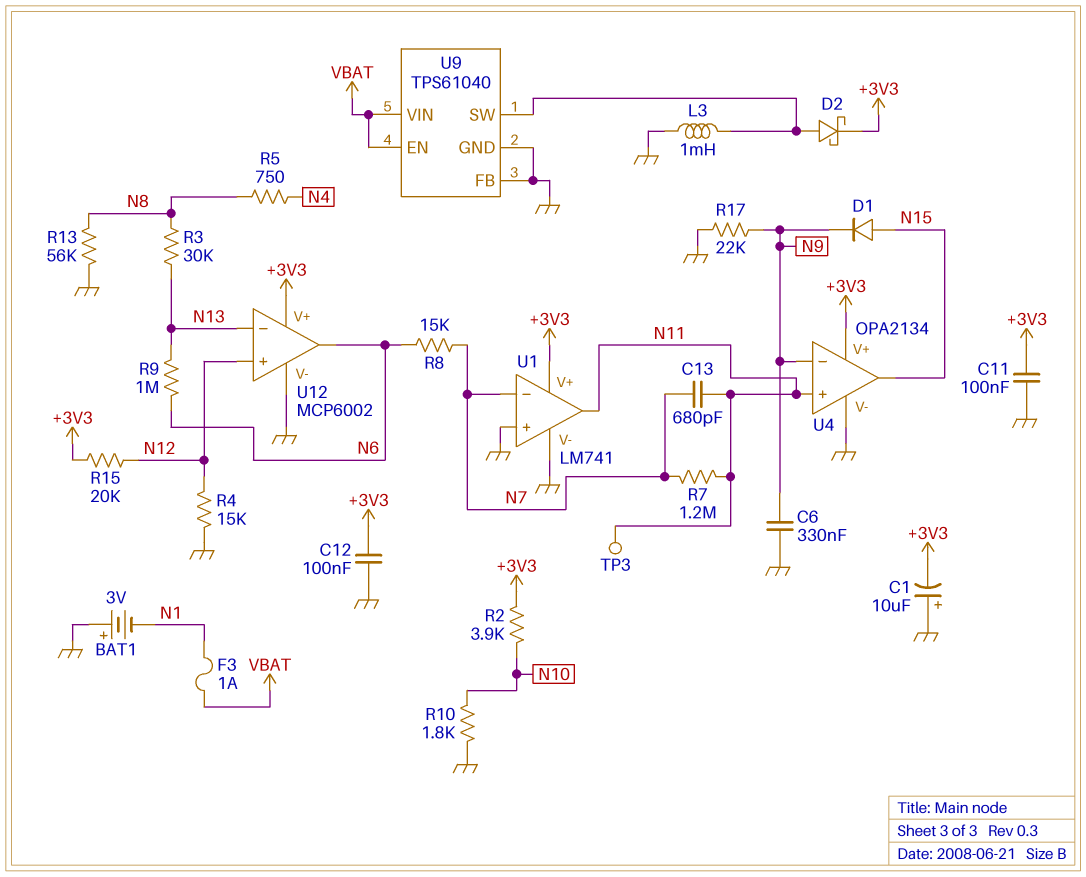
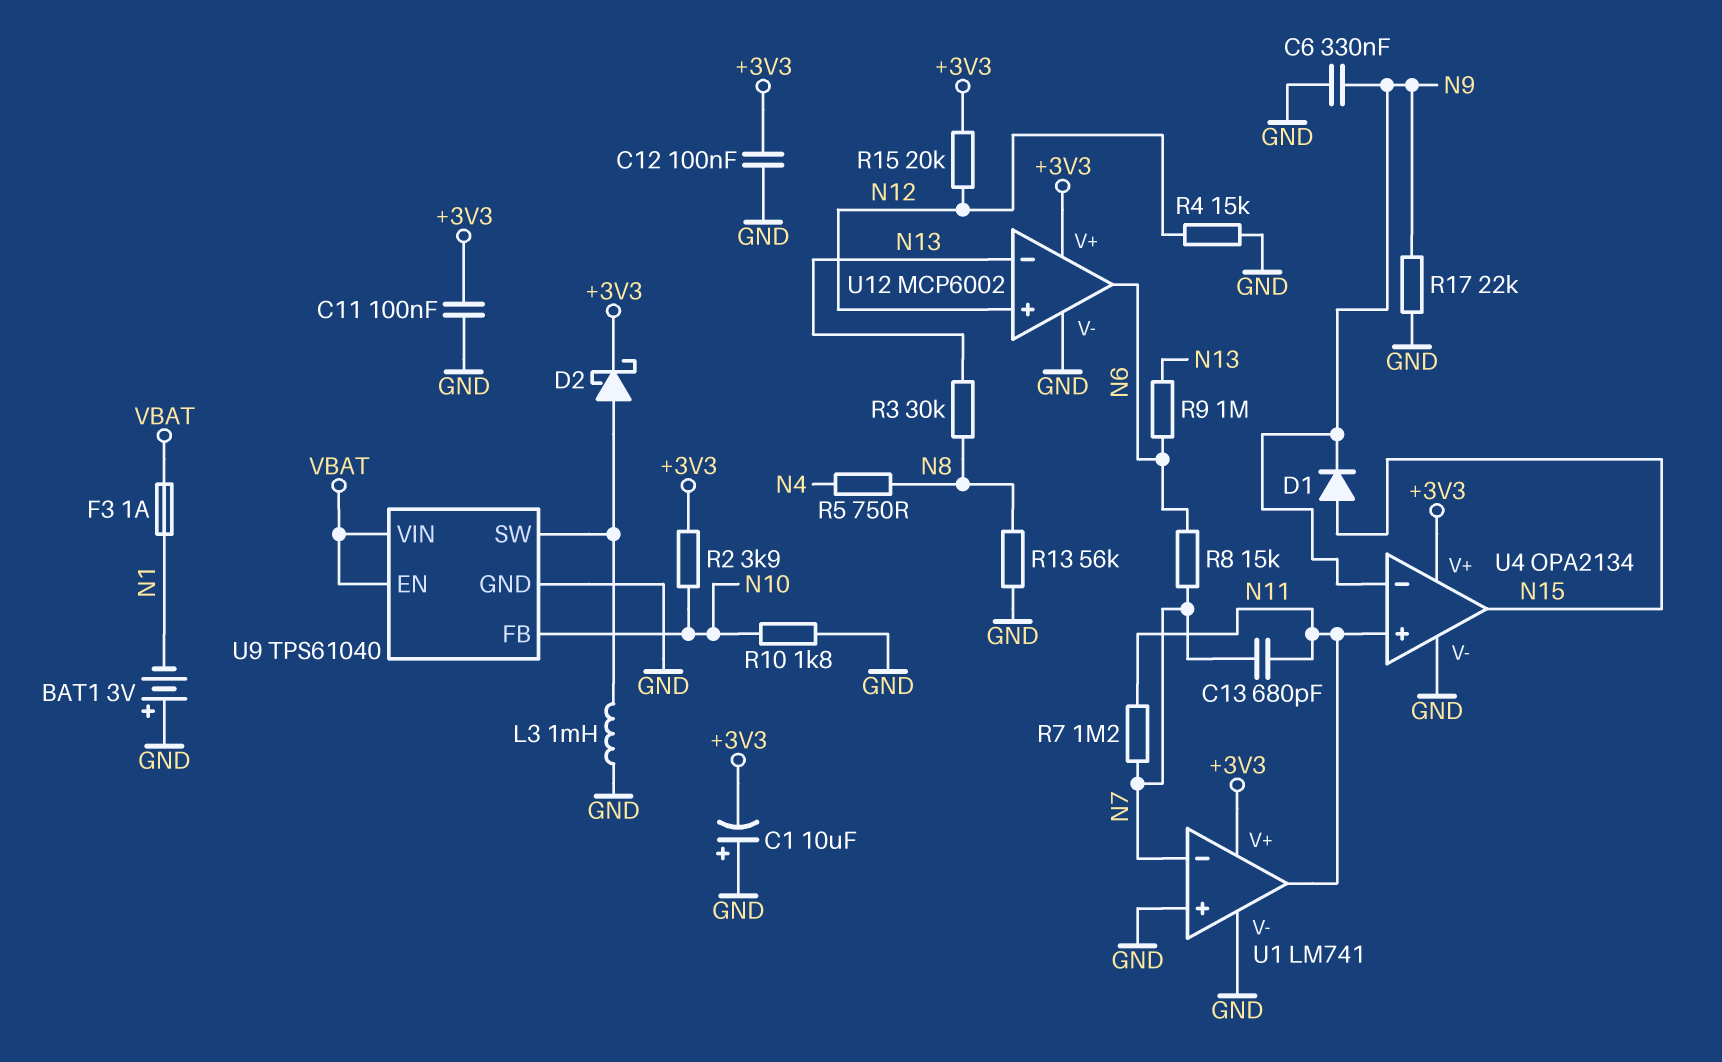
TP3: test point (N11) -> none
U9 pin FB: GND -> N10

